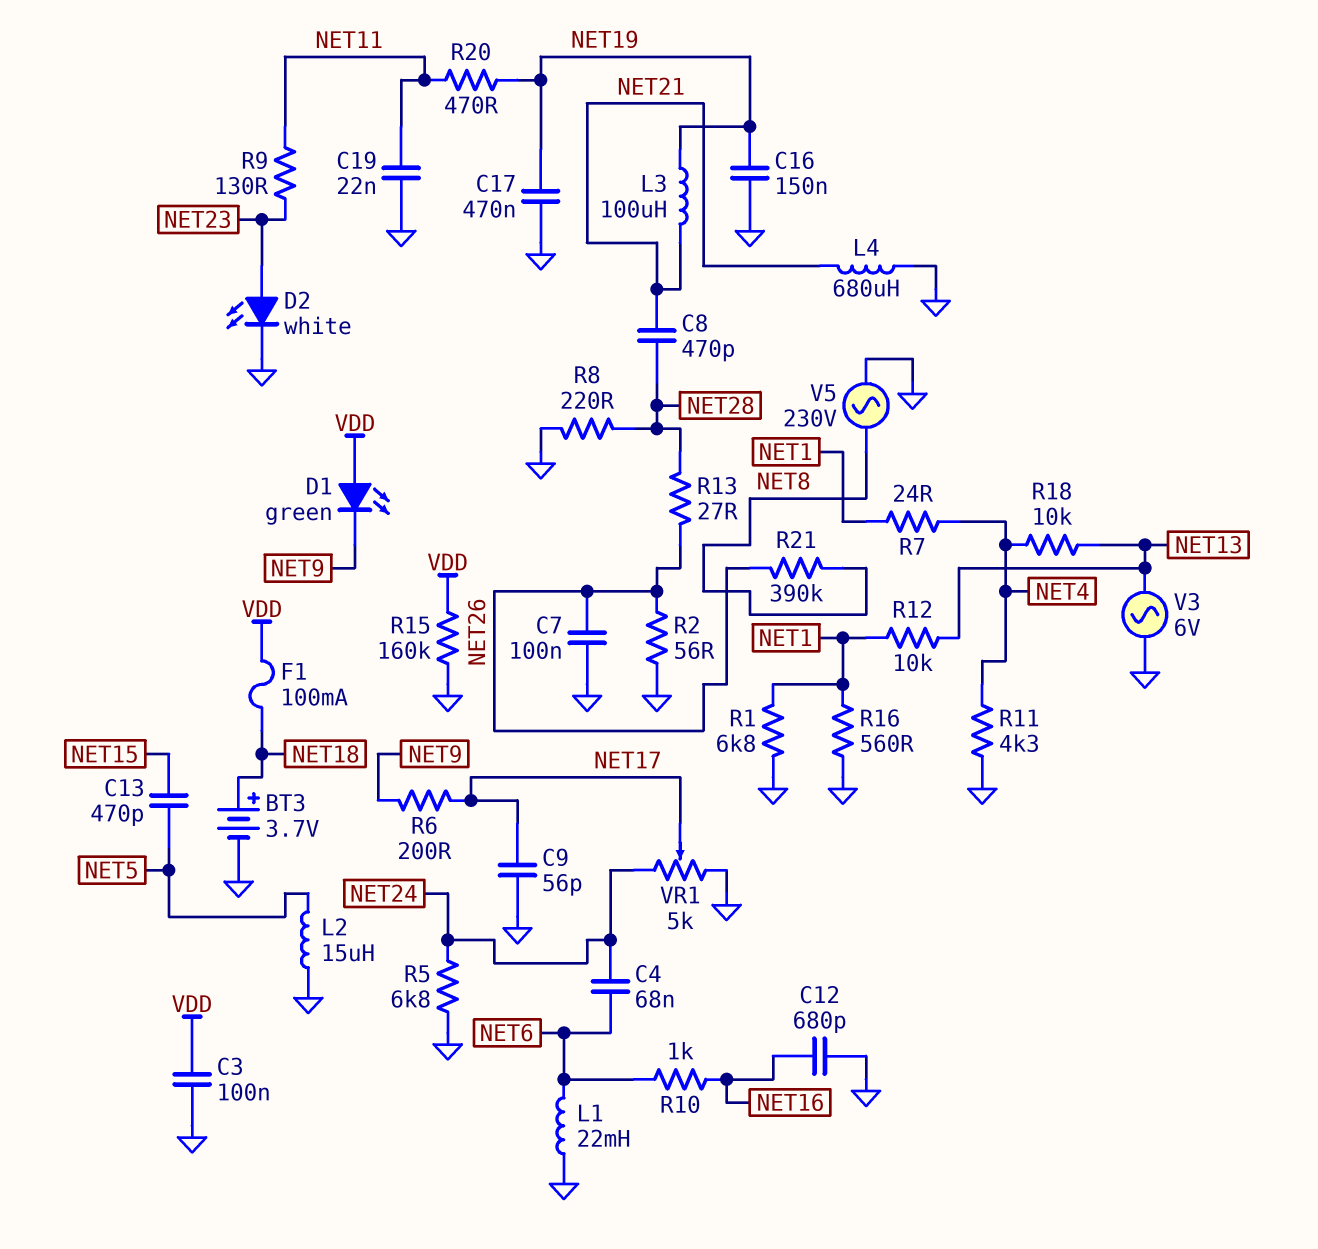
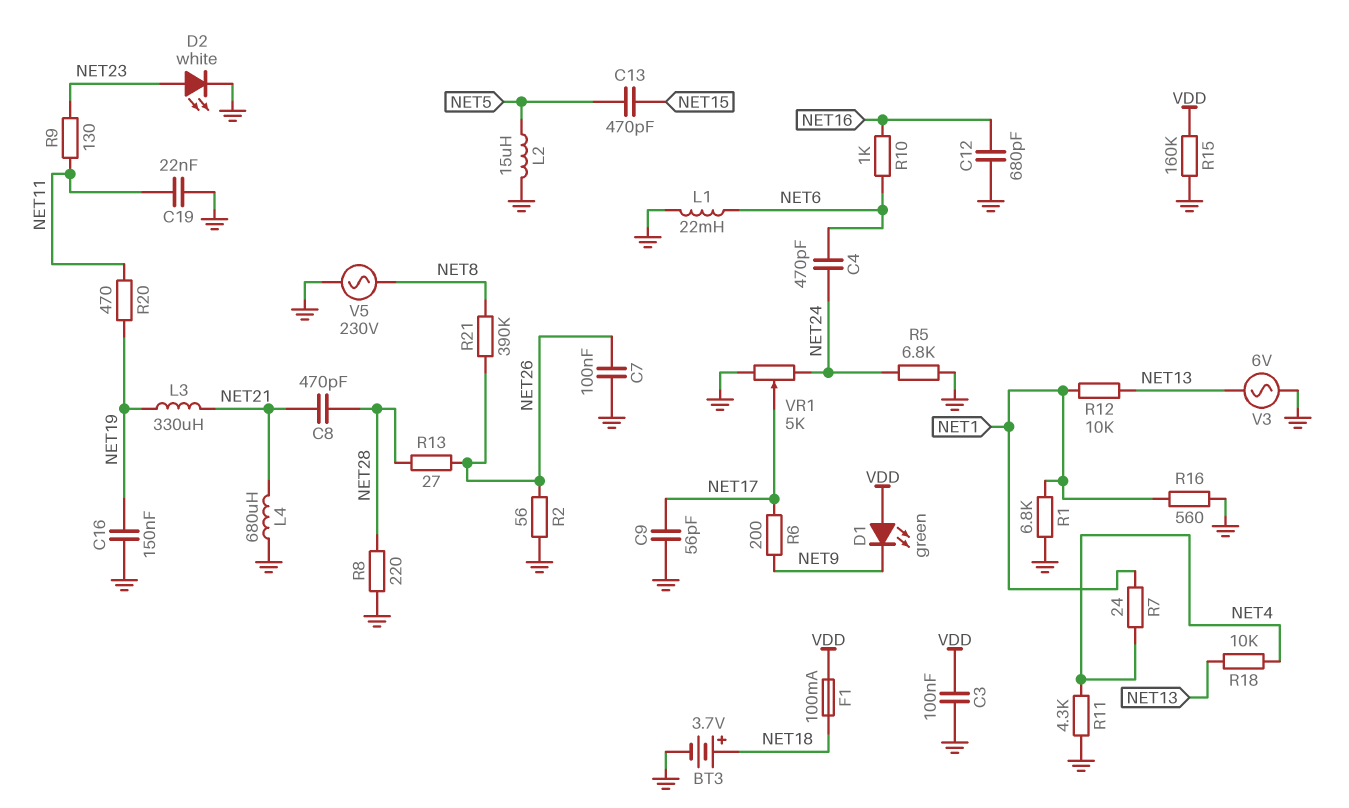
C4: 68nF (NET6, NET24) -> 470pF (NET6, NET24)
C17: 470nF (GND, NET19) -> none
L3: 100uH (NET19, NET21) -> 330uH (NET19, NET21)

